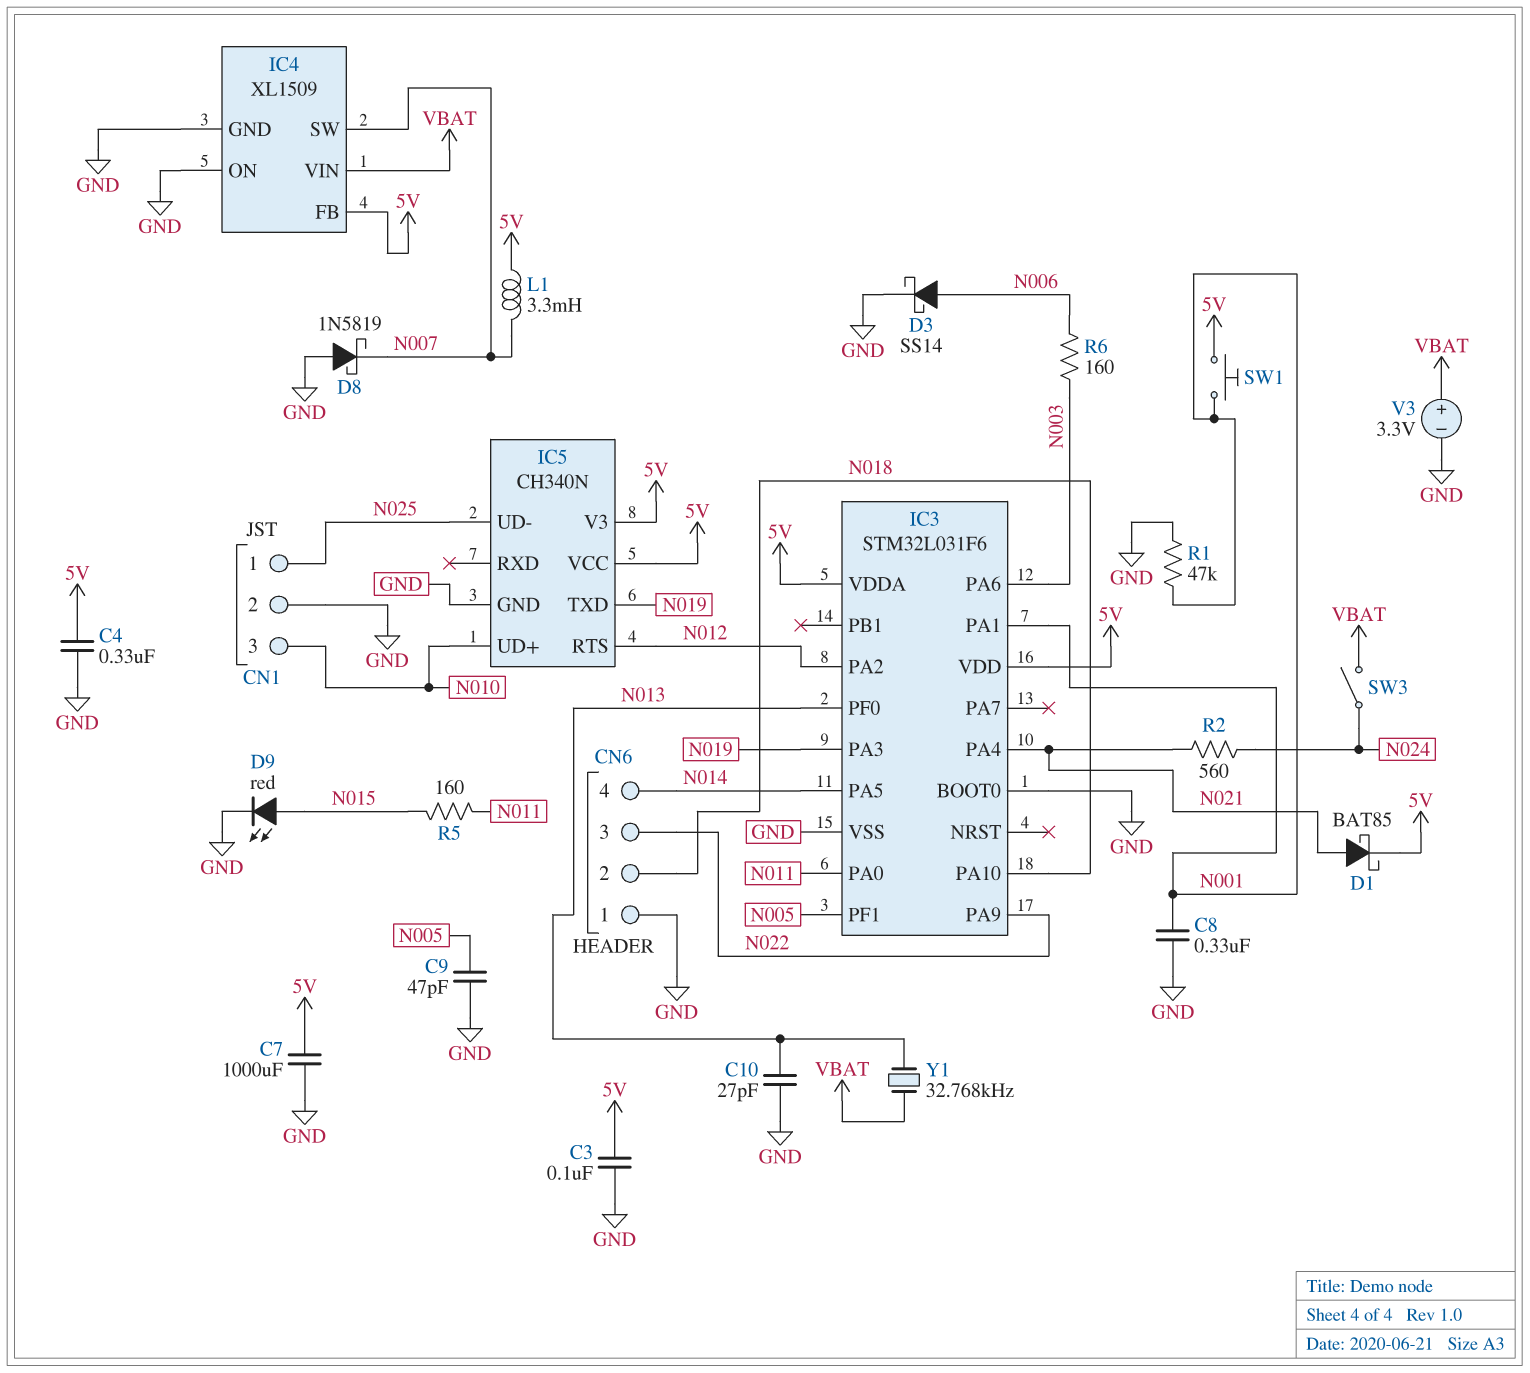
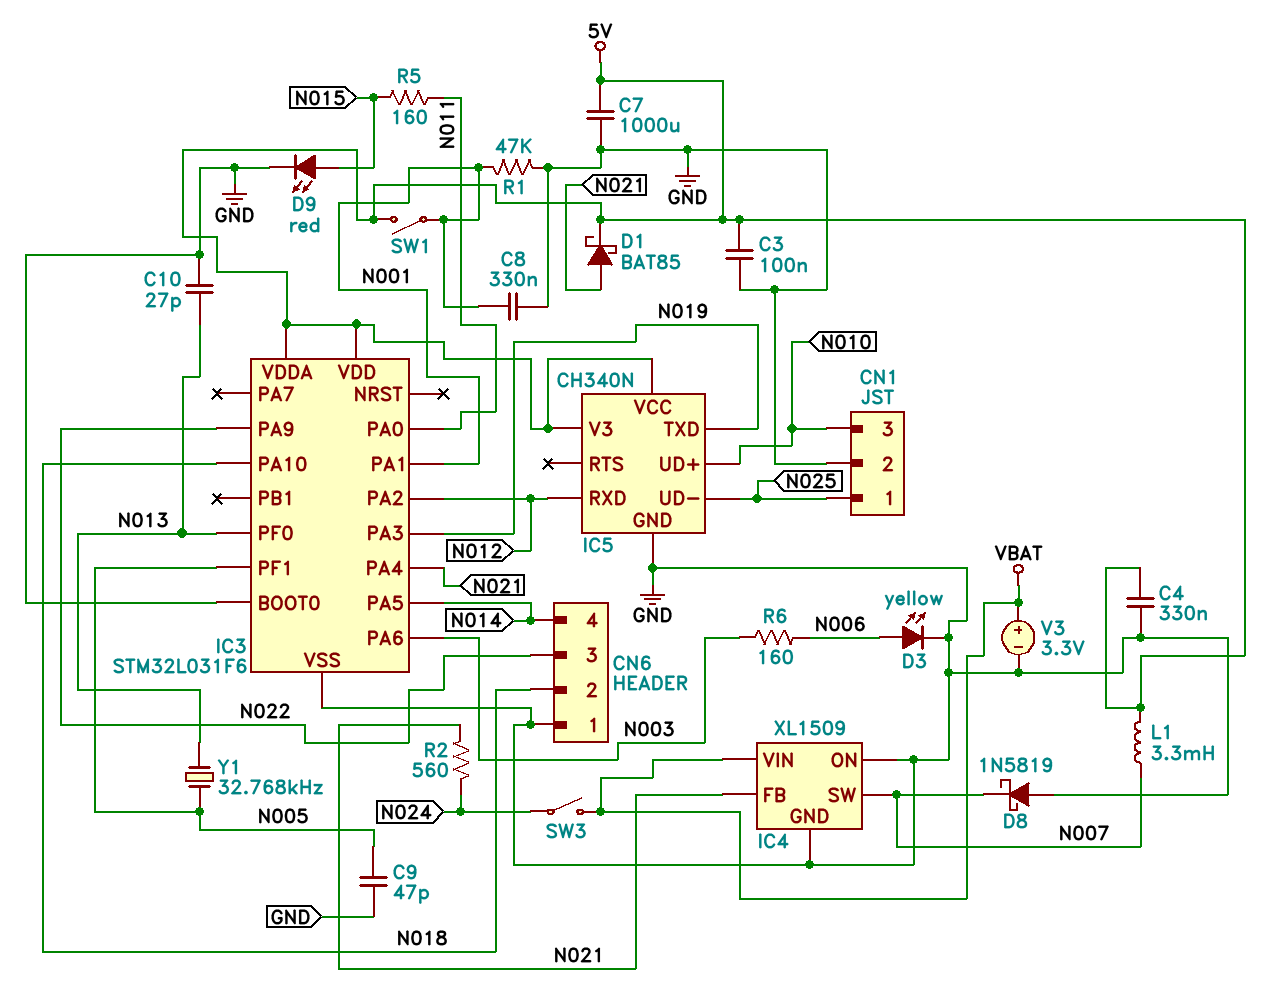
D3: schottky SS14 (A N006, K GND) -> LED yellow (A N006, K GND)
IC4 pin FB: 5V -> N021
IC5 pin RTS: N012 -> none
IC5 pin RXD: none -> N012
SW1: button (5V, N001) -> switch (5V, N001)
Y1: 32.768kHz (N013, VBAT) -> 32.768kHz (N005, N013)

